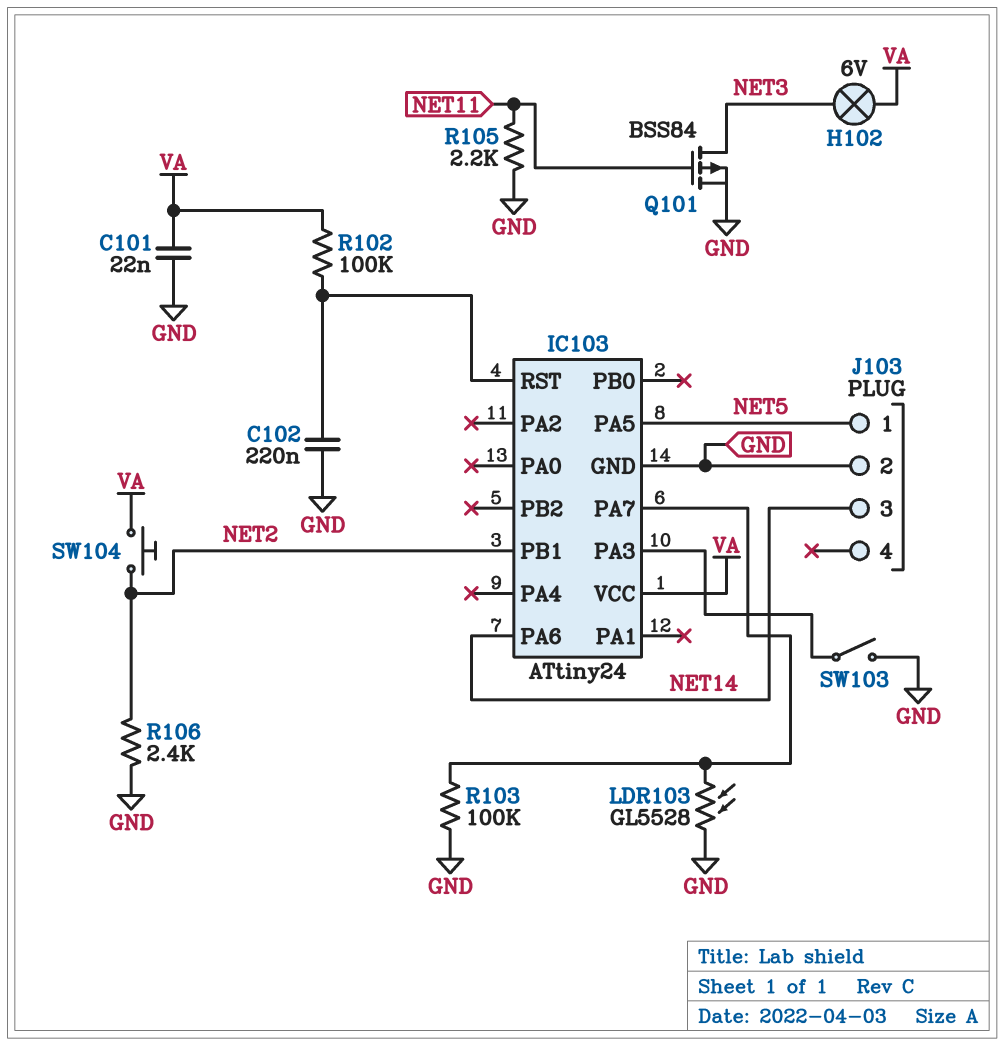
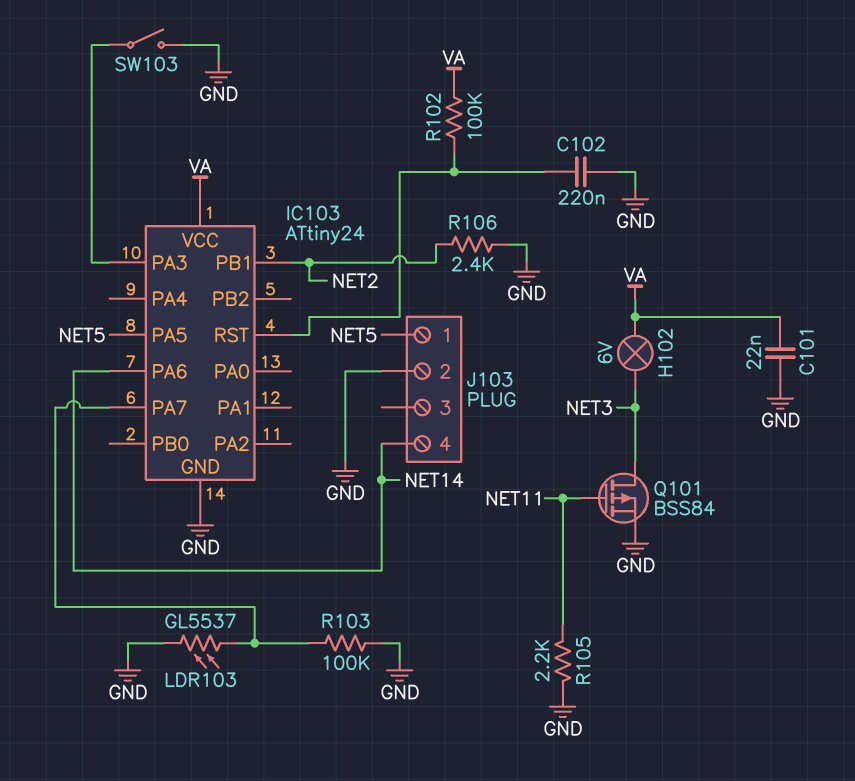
J103 pin 3: NET14 -> none
J103 pin 4: none -> NET14
LDR103: GL5528 (GND, IC103/PA7) -> GL5537 (GND, IC103/PA7)
SW104: button (NET2, VA) -> none

